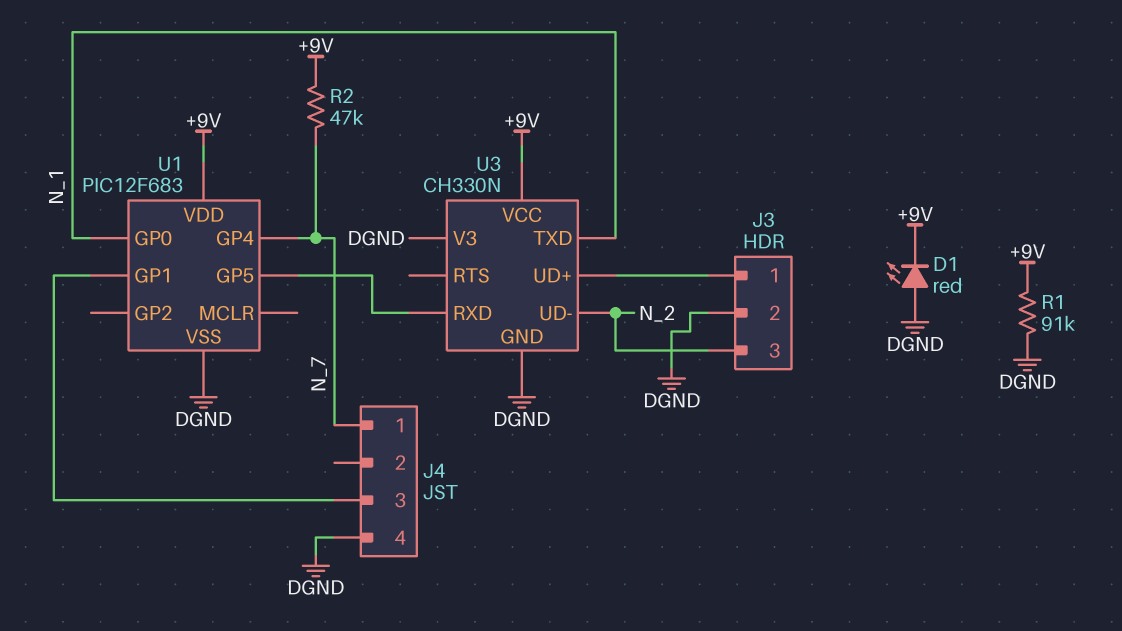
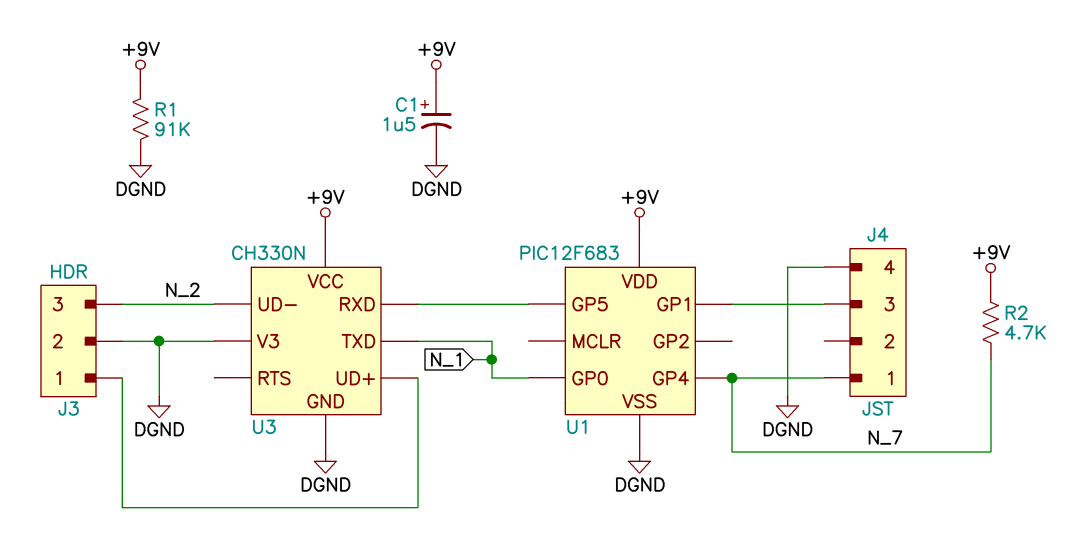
C1: none -> 1.5uF (plus +9V, minus DGND)
D1: LED red (A DGND, K +9V) -> none
R2: 47k (+9V, N_7) -> 4.7k (+9V, N_7)

